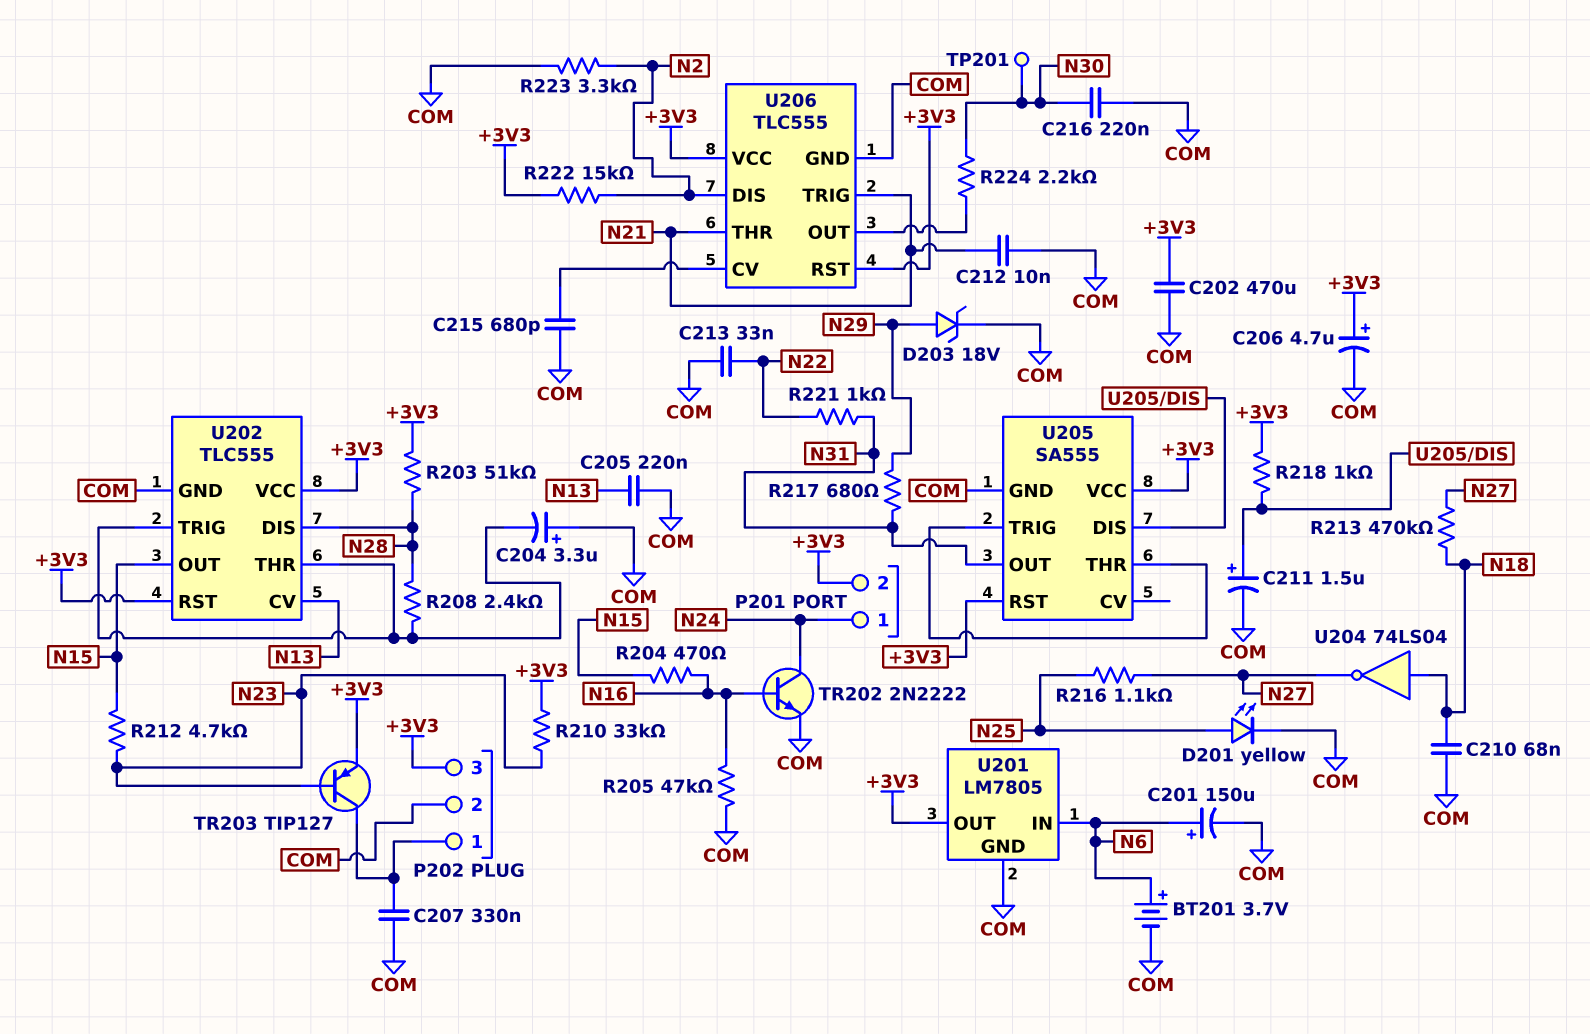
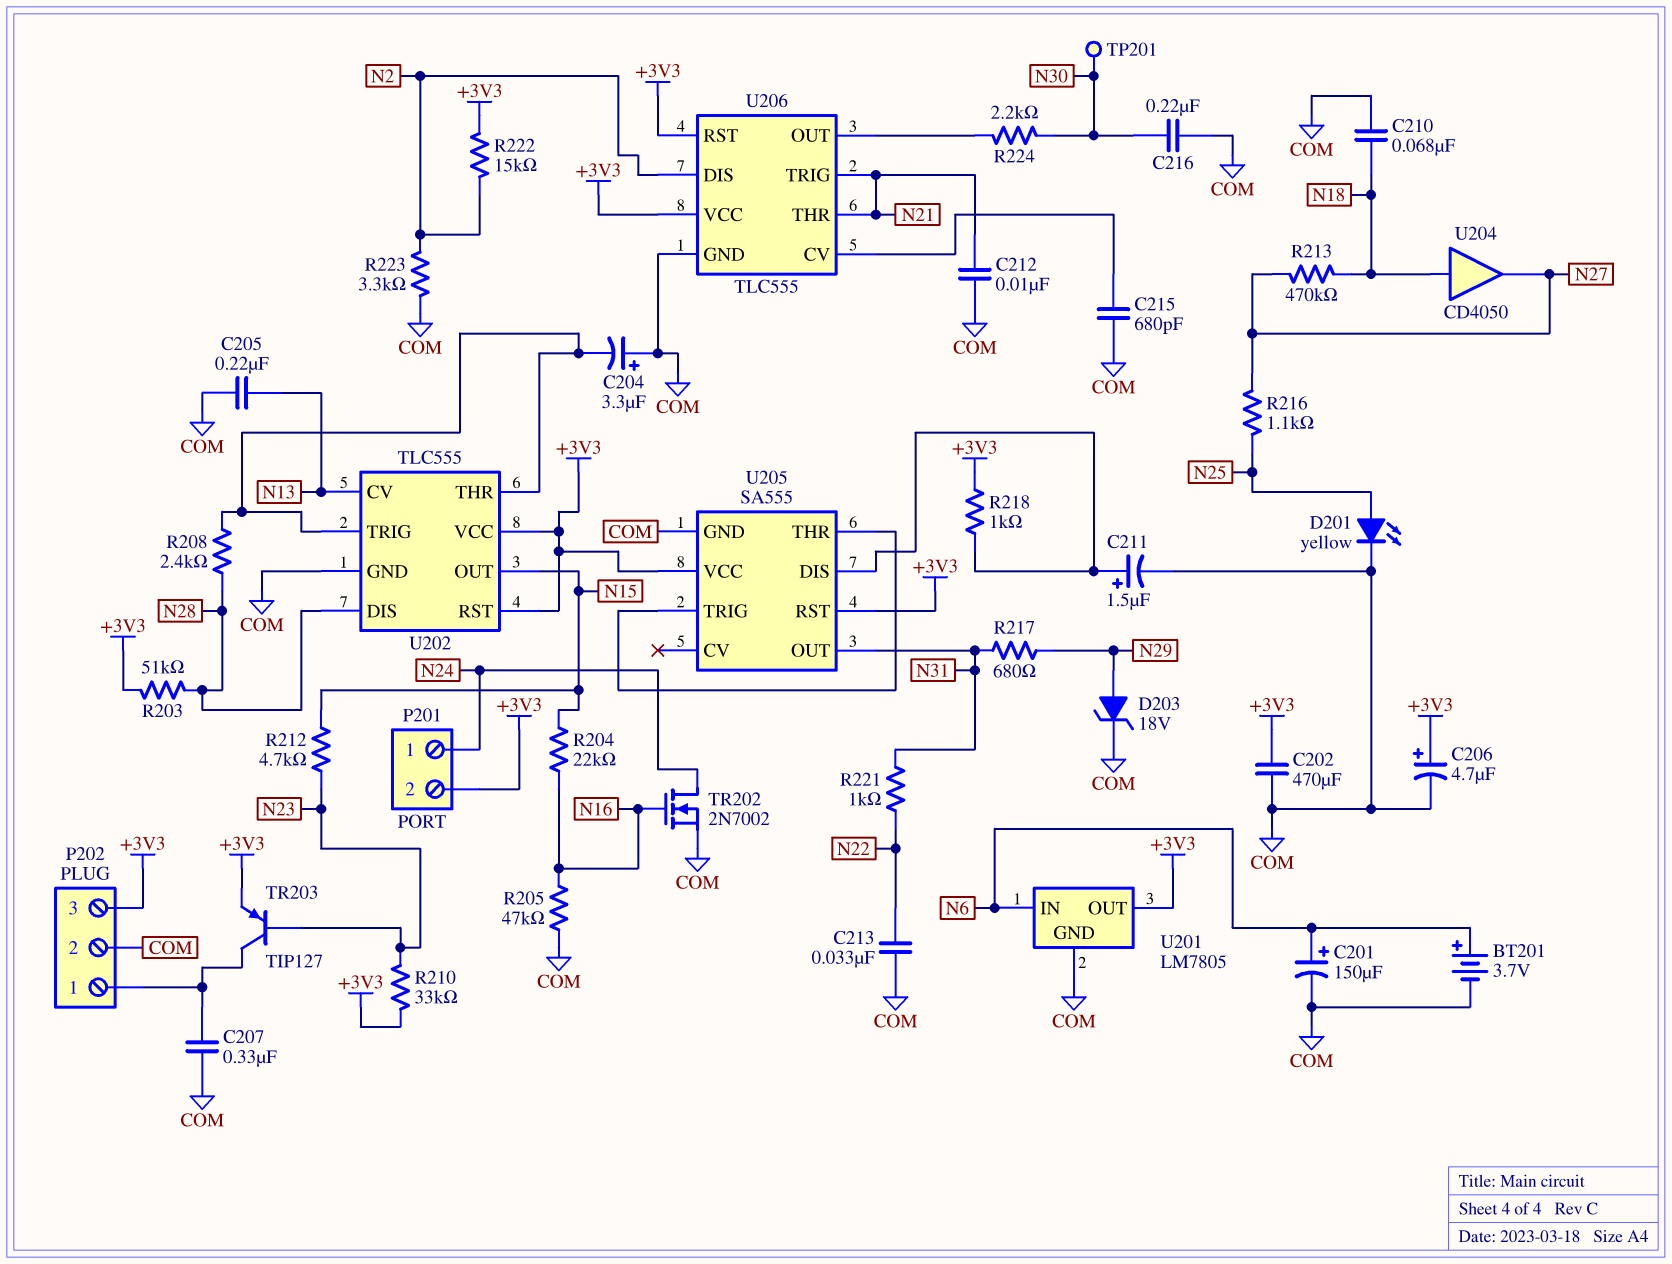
R204: 470 (N15, N16) -> 22k (N15, N16)
TR202: NPN 2N2222 (B N16, C N24, E COM) -> NMOS 2N7002 (G N16, D N24, S COM)
U204: NOT 74LS04 (in N18, out N27) -> buffer CD4050 (in N18, out N27)

